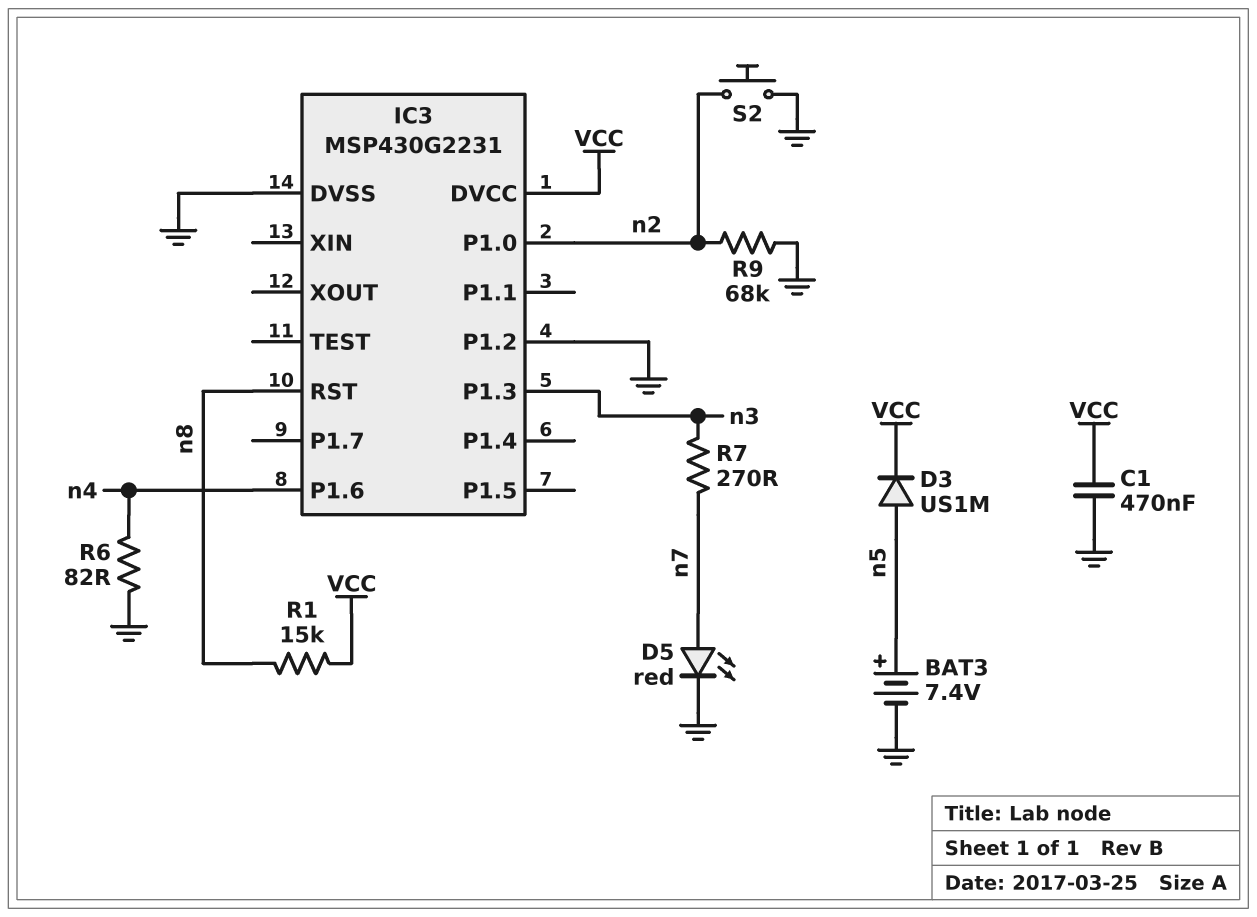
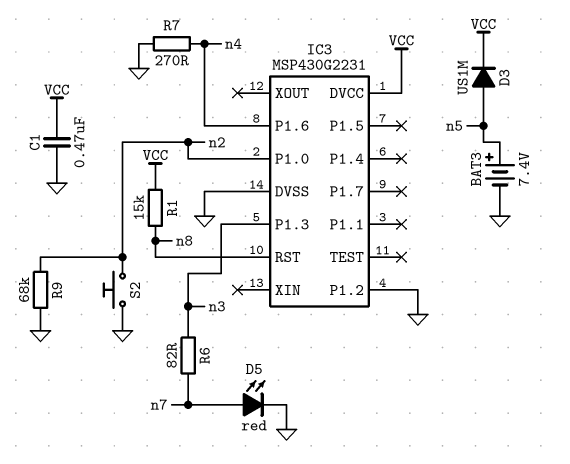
R6: 82 (GND, n4) -> 82 (n3, n7)
R7: 270 (n3, n7) -> 270 (GND, n4)

